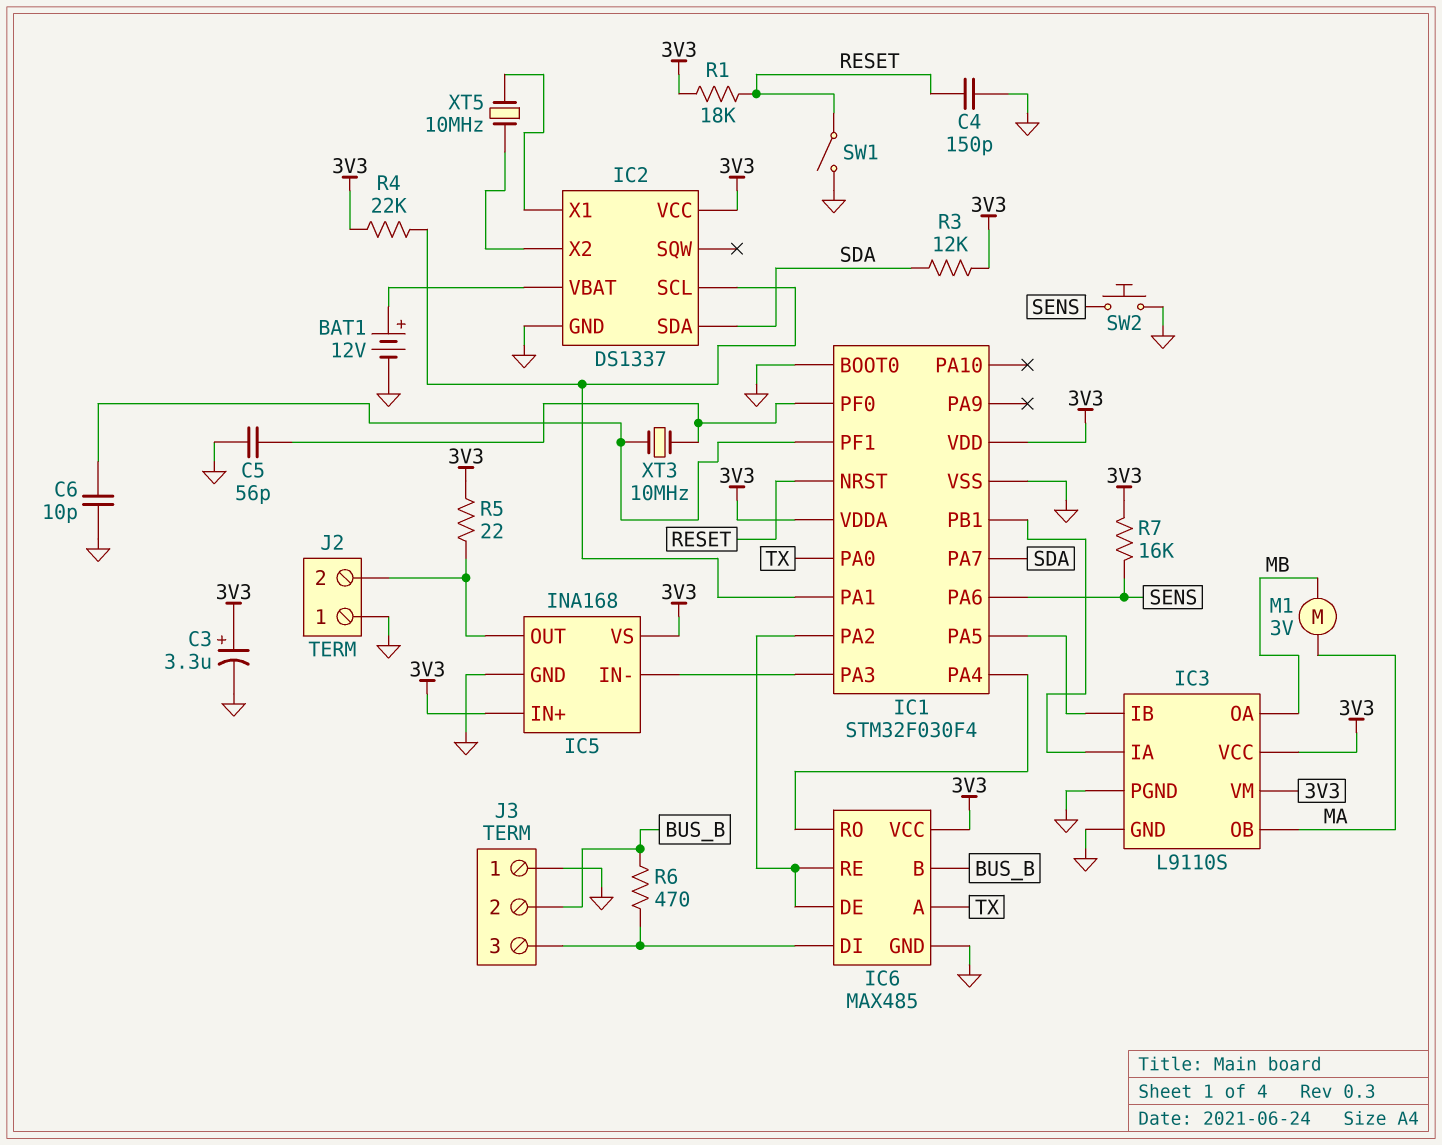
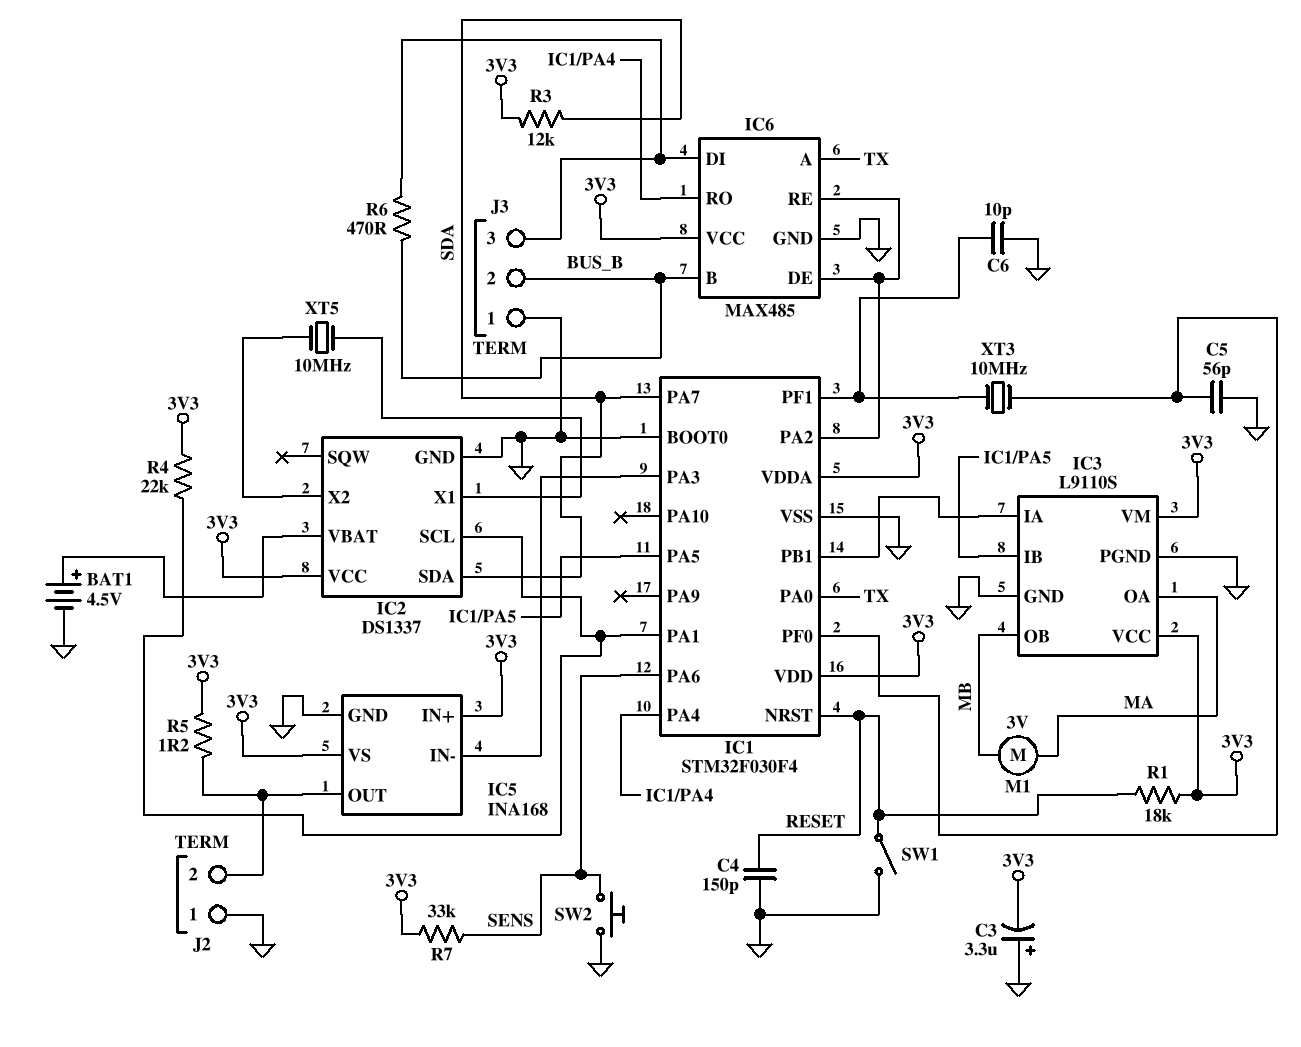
BAT1: 12V (plus IC2/VBAT, minus GND) -> 4.5V (plus IC2/VBAT, minus GND)
C3: 3.3uF (plus 3V3, minus GND) -> 3.3uF (plus GND, minus 3V3)
IC3 pin OA: MB -> MA
IC3 pin OB: MA -> MB
R5: 22 (3V3, IC5/OUT) -> 1.2 (3V3, IC5/OUT)
R7: 16k (3V3, SENS) -> 33k (3V3, SENS)

